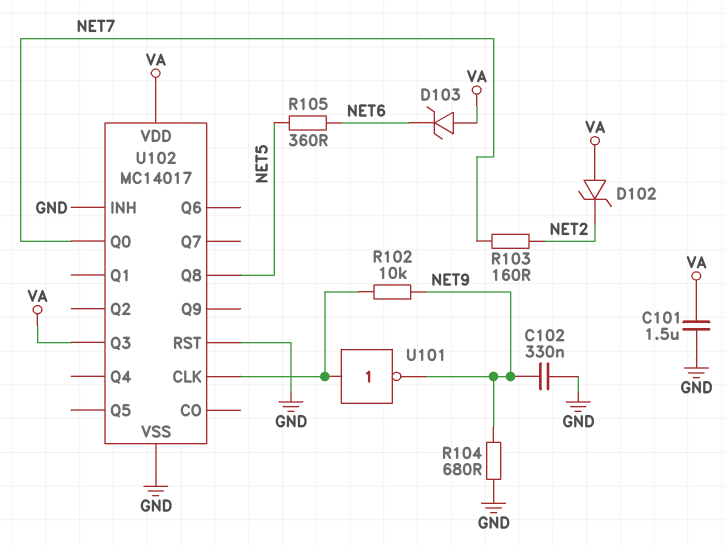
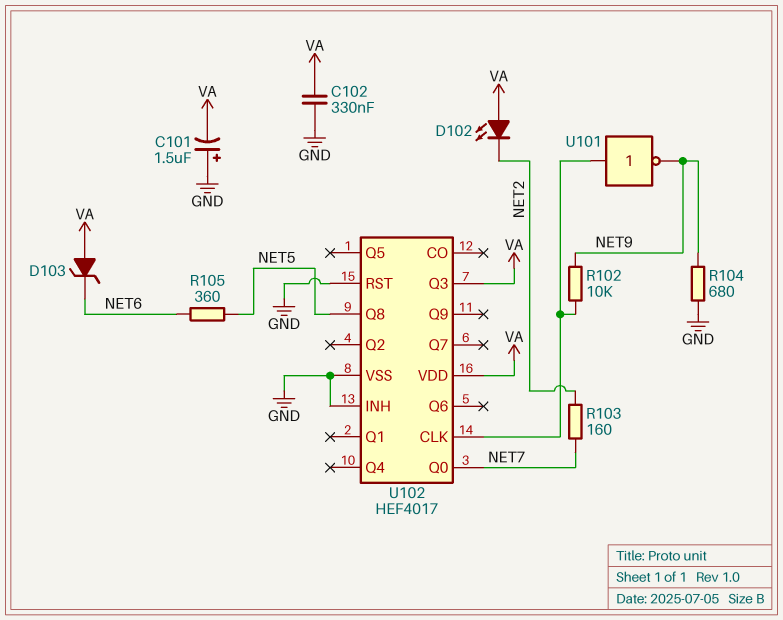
C101: 1.5uF (GND, VA) -> 1.5uF (plus GND, minus VA)
C102: 330nF (GND, NET9) -> 330nF (GND, VA)
D102: zener (A VA, K NET2) -> LED (A VA, K NET2)
U102: MC14017 -> HEF4017

